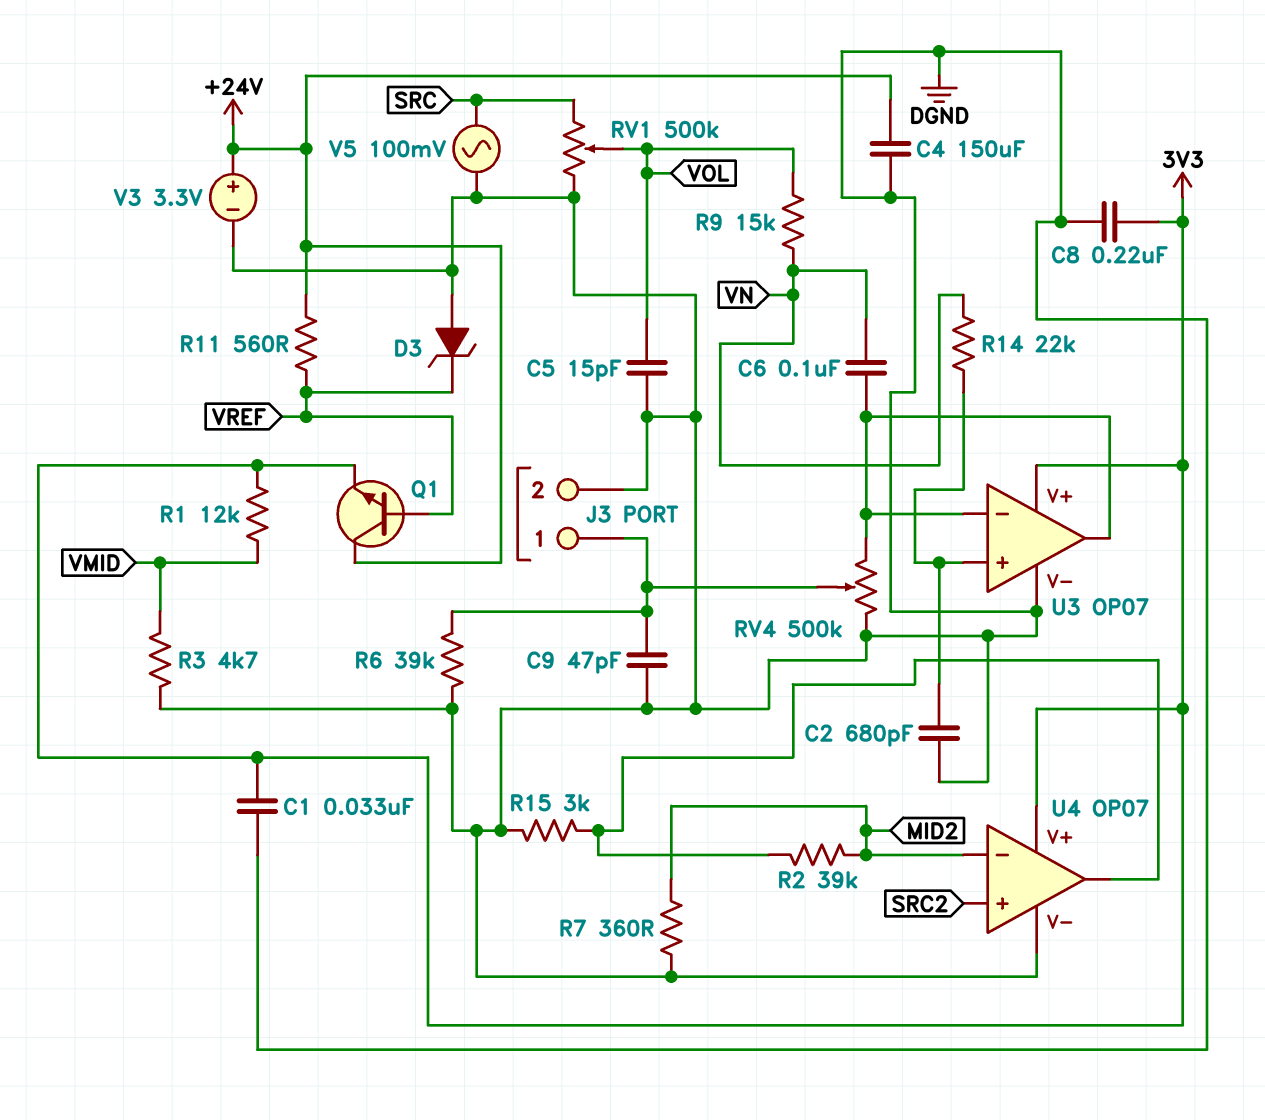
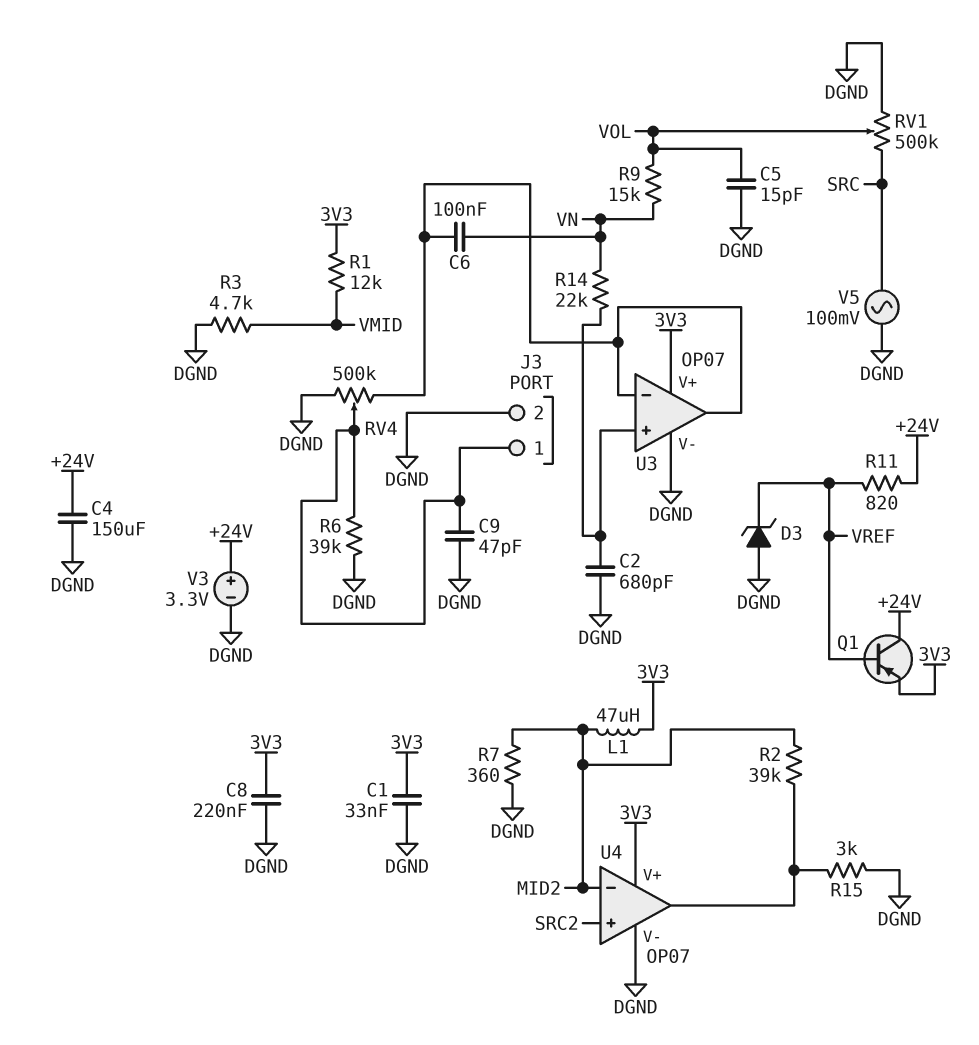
L1: none -> 47uH (3V3, MID2)
Q1: NPN (B VREF, C +24V, E 3V3) -> PNP (B VREF, C +24V, E 3V3)
R11: 560 (+24V, VREF) -> 820 (+24V, VREF)

